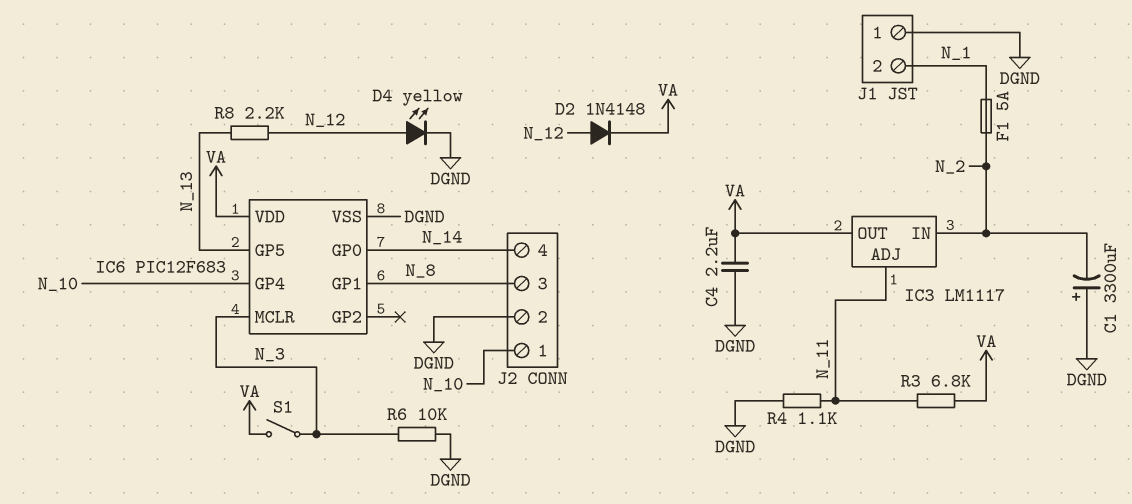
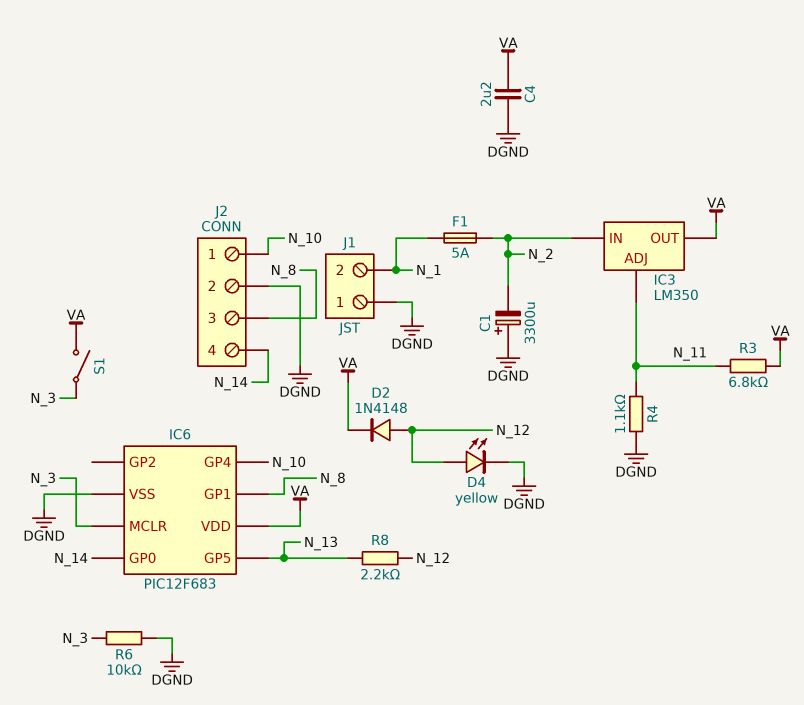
IC3: LM1117 -> LM350

